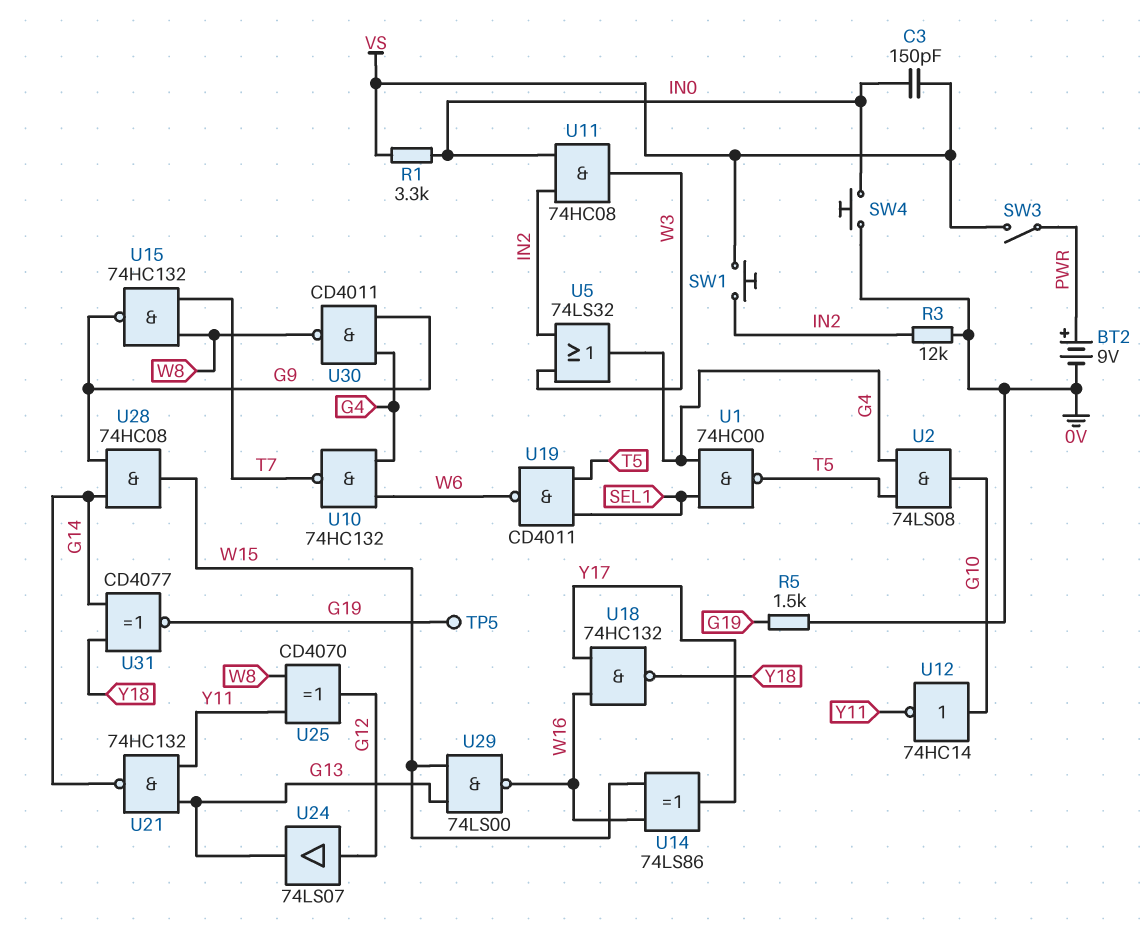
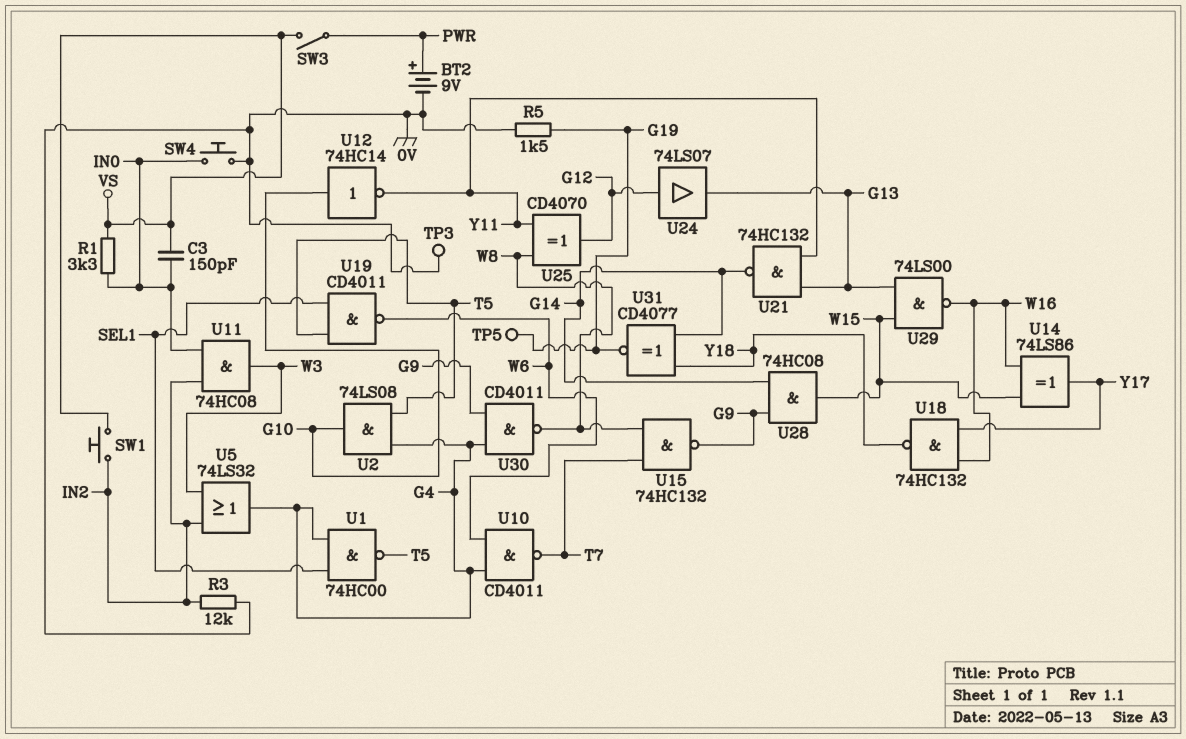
TP3: none -> test point (0V)
U10: NAND 74HC132 (in G4, in W6, out T7) -> NAND CD4011 (in G4, in W6, out T7)

